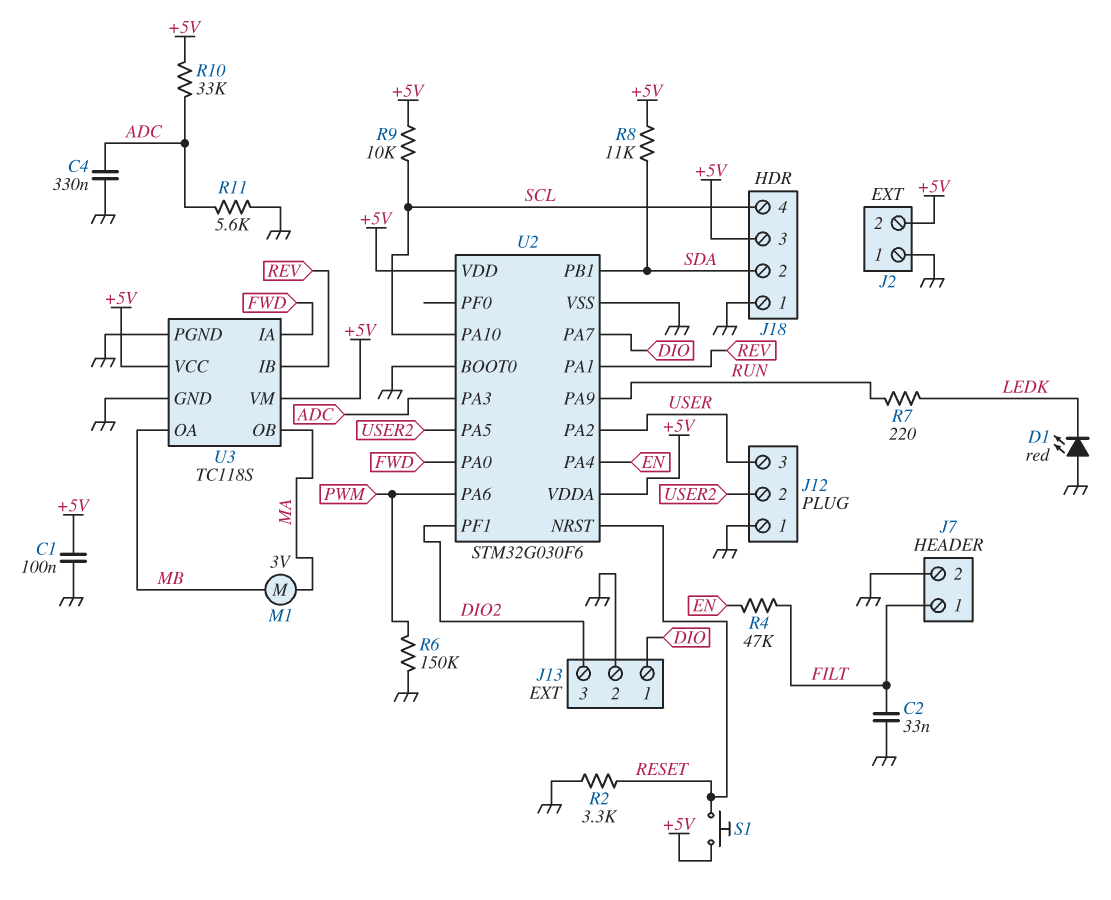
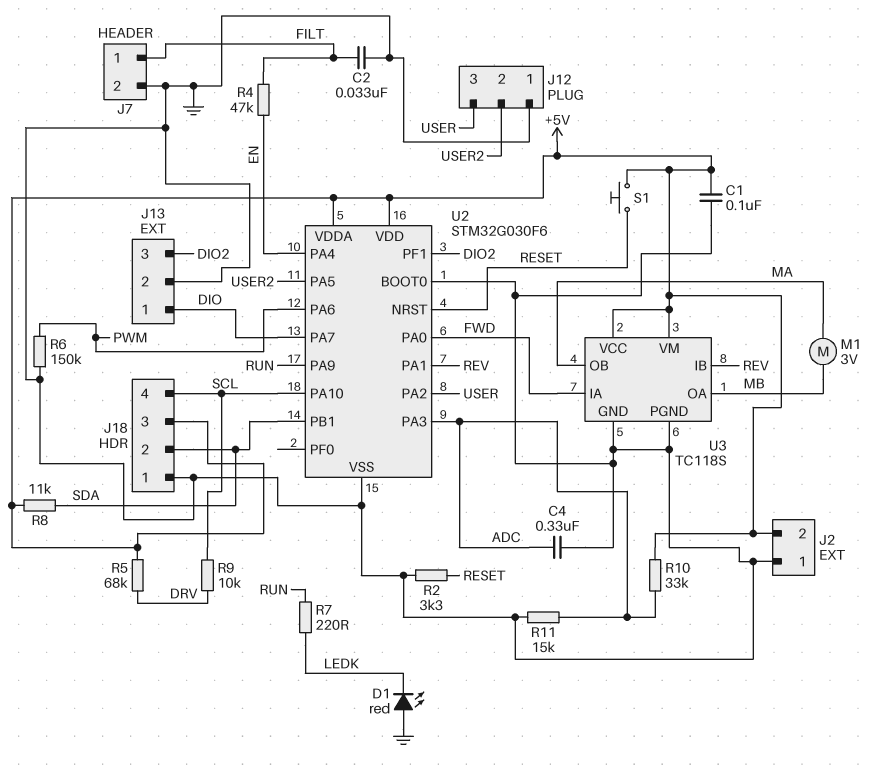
R5: none -> 68k (+5V, DRV)
R9: 10k (+5V, SCL) -> 10k (DRV, SCL)
R11: 5.6k (ADC, GND) -> 15k (ADC, GND)

